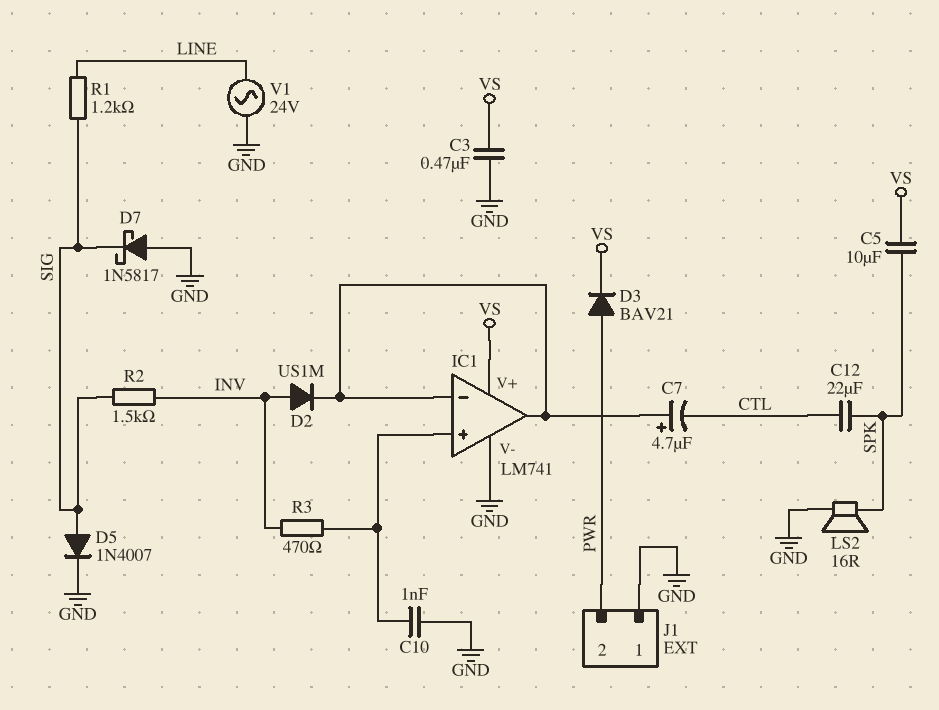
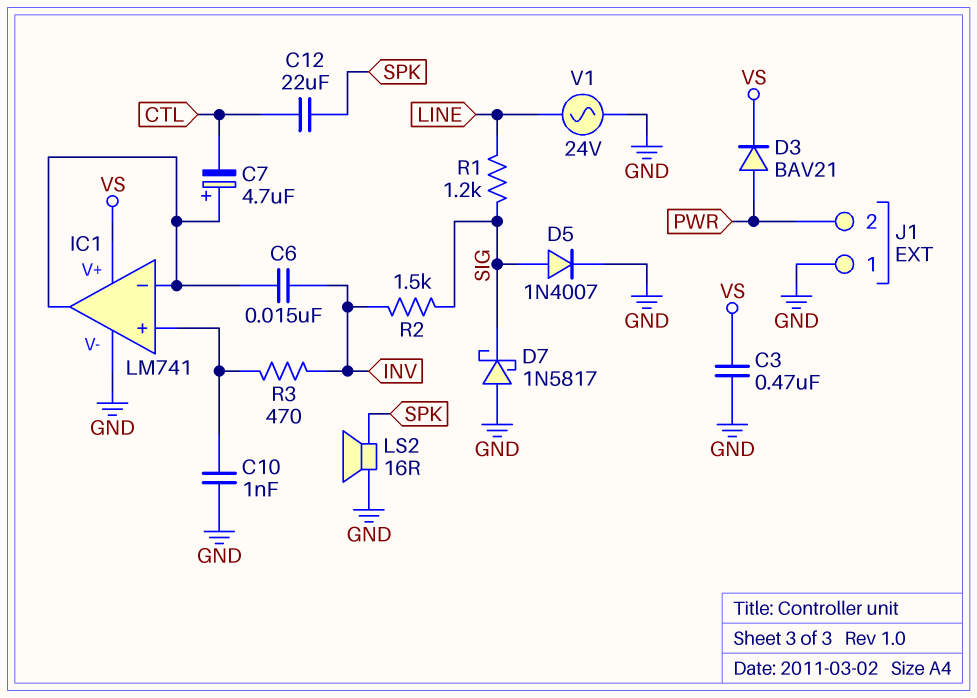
C5: 10uF (SPK, VS) -> none
C6: none -> 15nF (IC1/in-, INV)
D2: diode US1M (A INV, K IC1/in-) -> none

